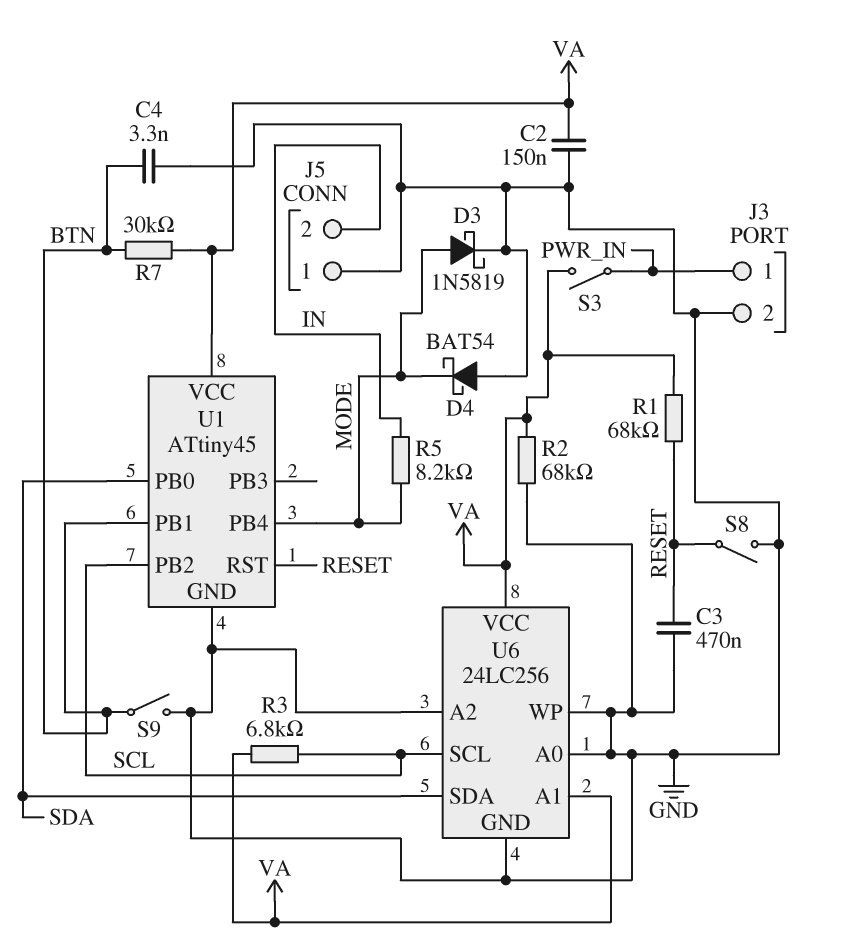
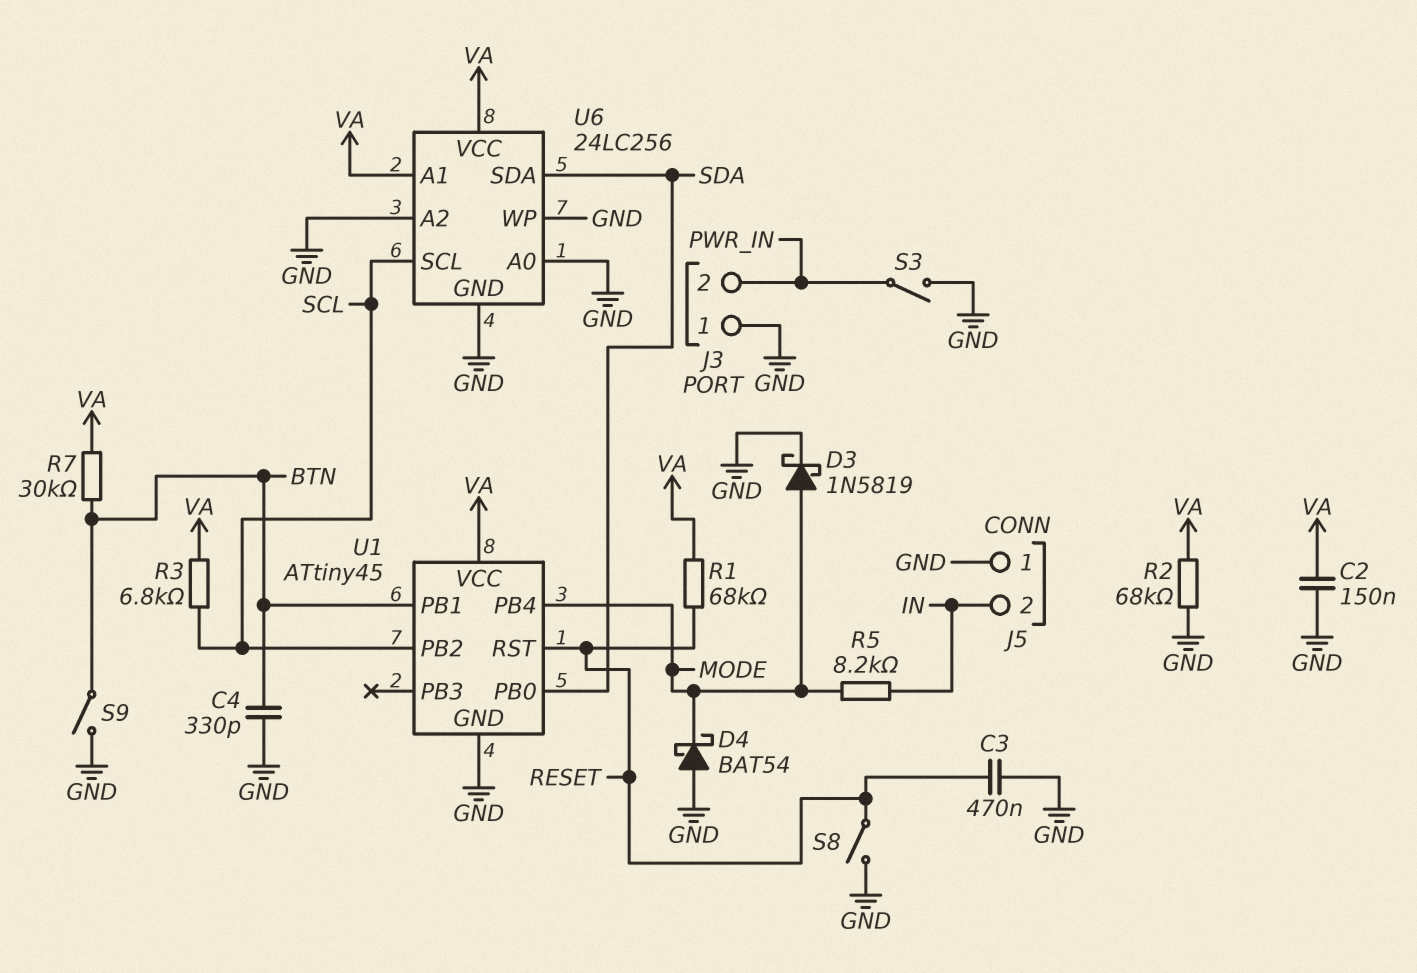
C4: 3.3nF (BTN, GND) -> 330pF (BTN, GND)
J3 pin 1: PWR_IN -> GND
J3 pin 2: GND -> PWR_IN
S3: switch (PWR_IN, VA) -> switch (GND, PWR_IN)

